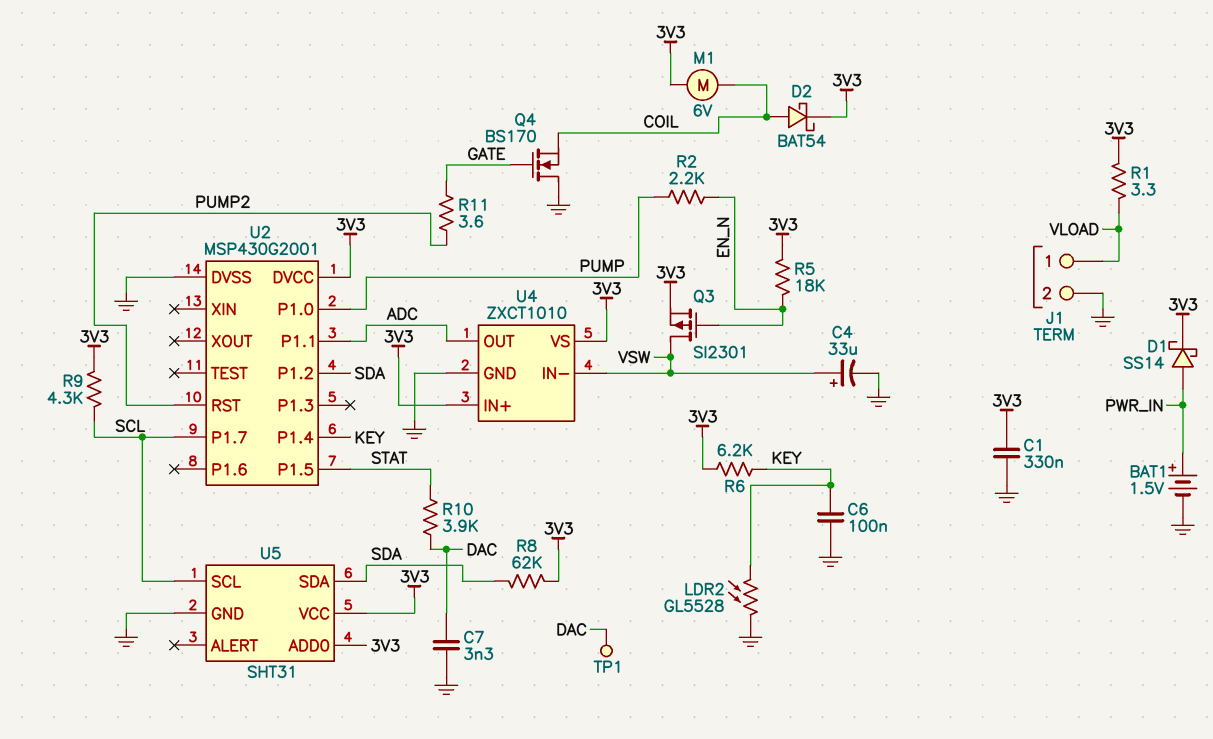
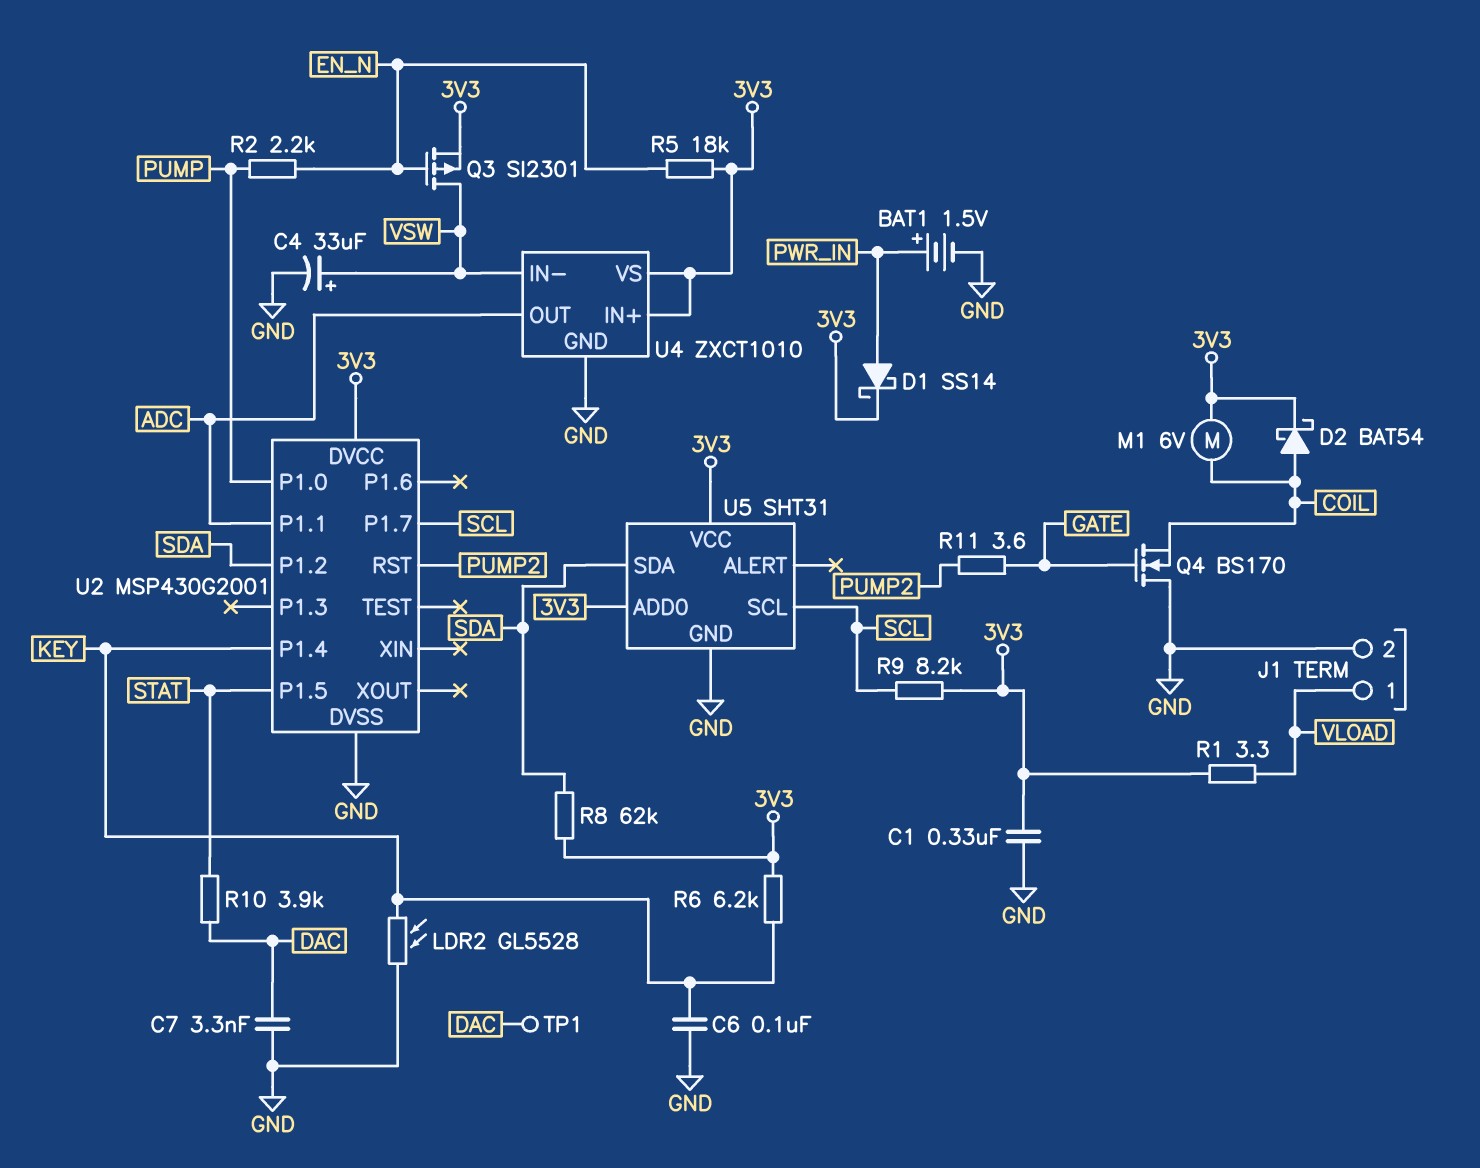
R9: 4.3k (3V3, SCL) -> 8.2k (3V3, SCL)

